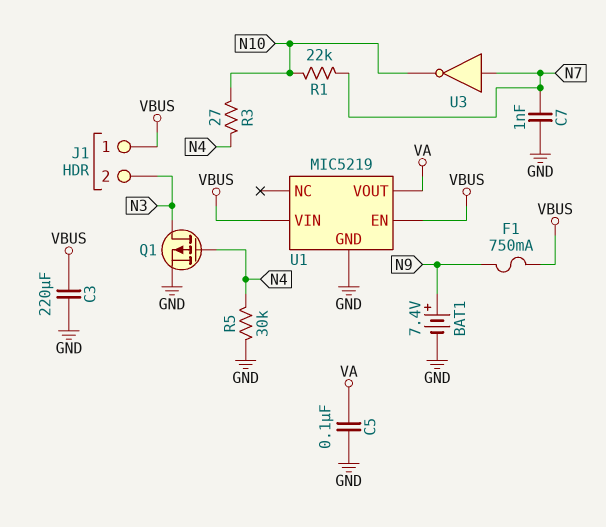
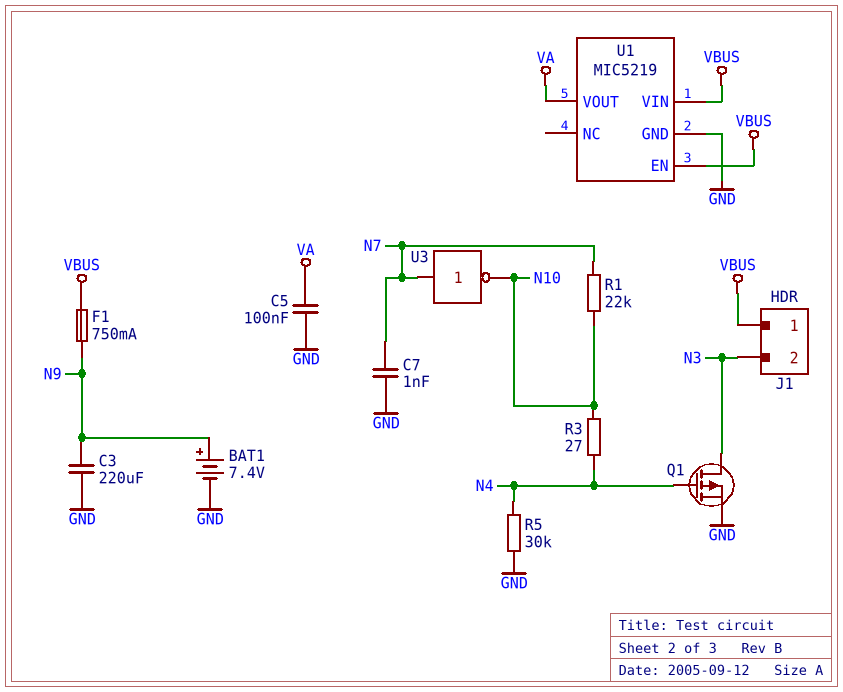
C3: 220uF (GND, VBUS) -> 220uF (GND, N9)

